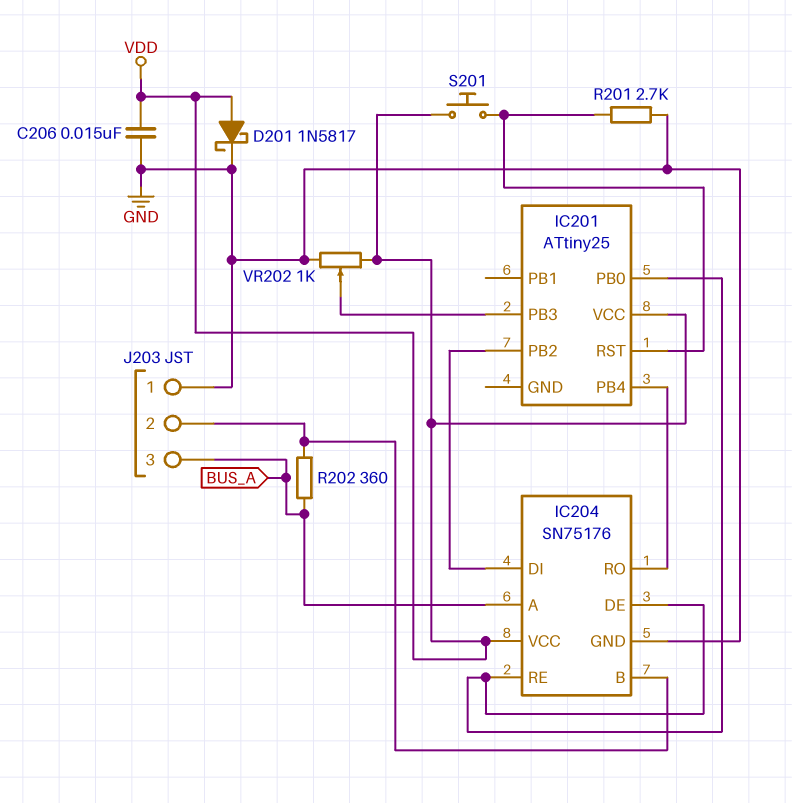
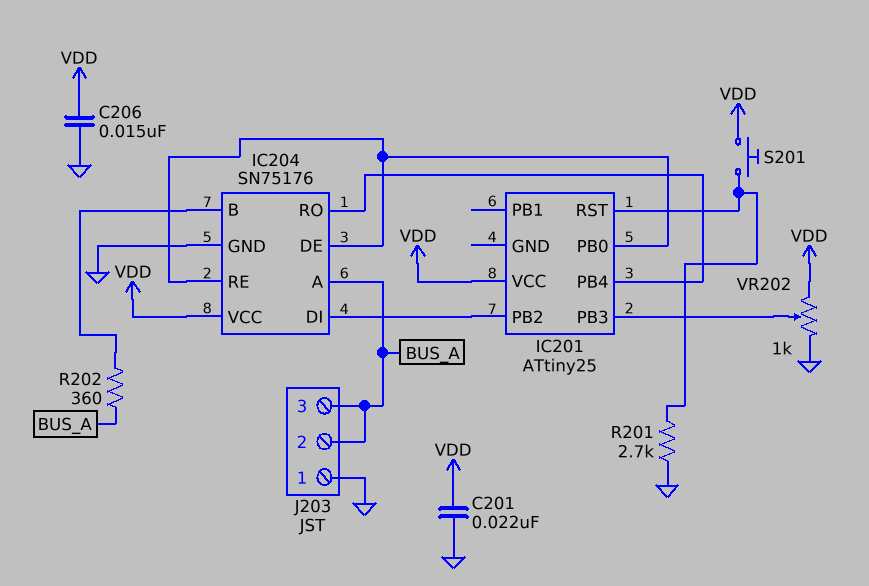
C201: none -> 22nF (GND, VDD)
D201: schottky 1N5817 (A VDD, K GND) -> none
J203 pin 2: IC204/B -> BUS_A

